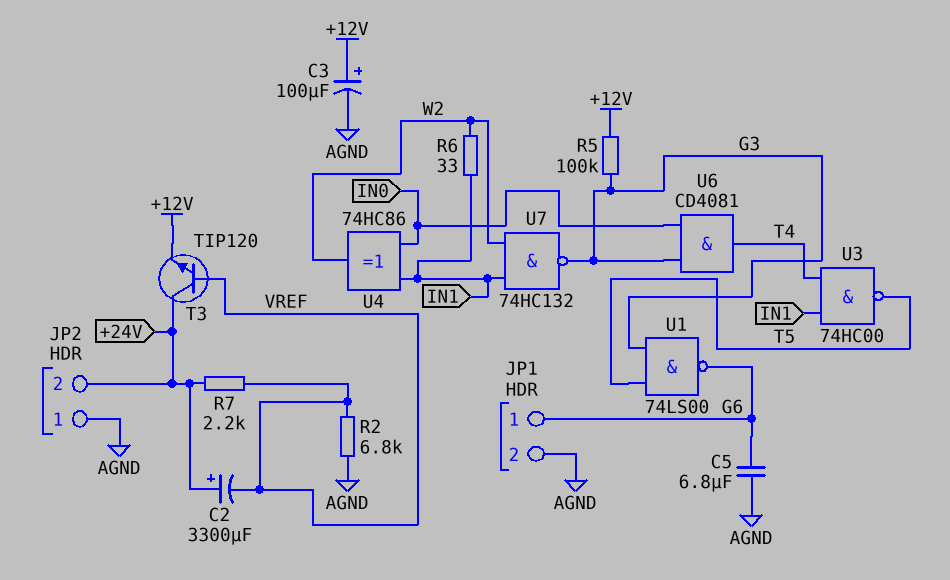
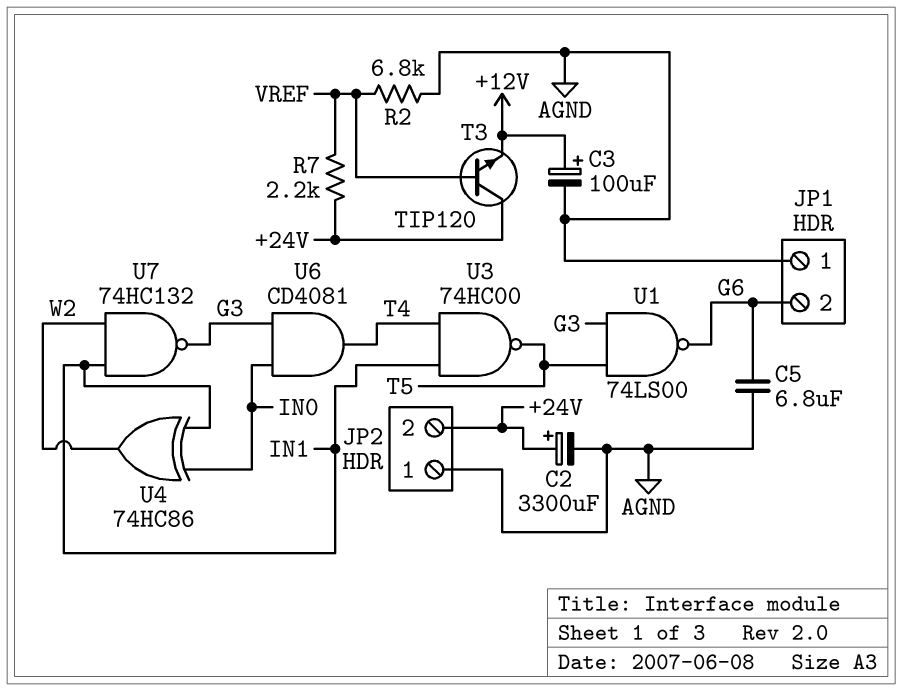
C2: 3300uF (plus +24V, minus VREF) -> 3300uF (plus +24V, minus AGND)
JP1 pin 1: G6 -> AGND
JP1 pin 2: AGND -> G6
R5: 100k (+12V, G3) -> none
R6: 33 (IN1, W2) -> none

